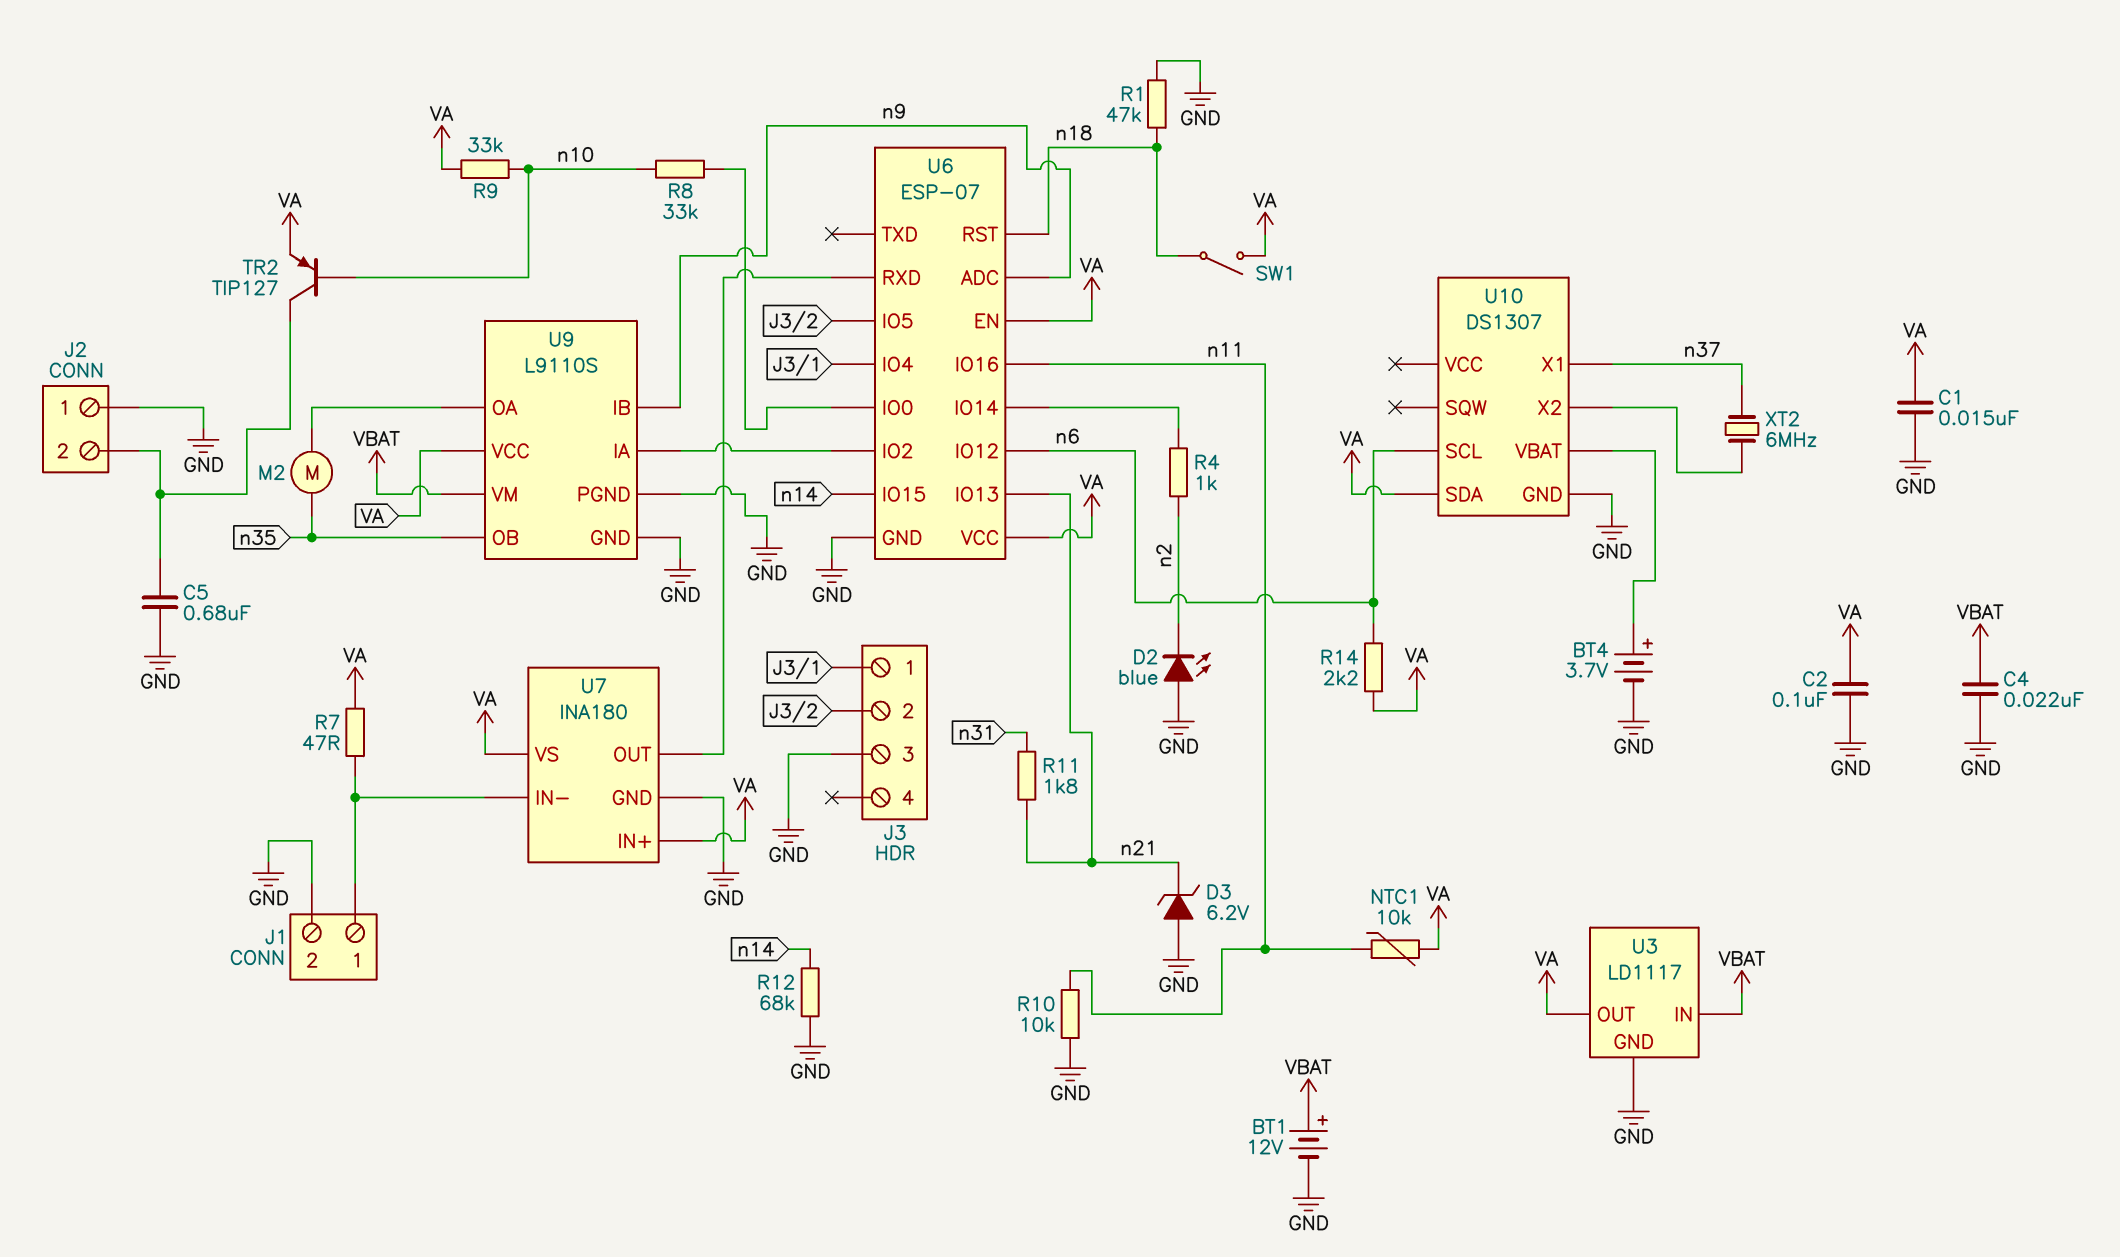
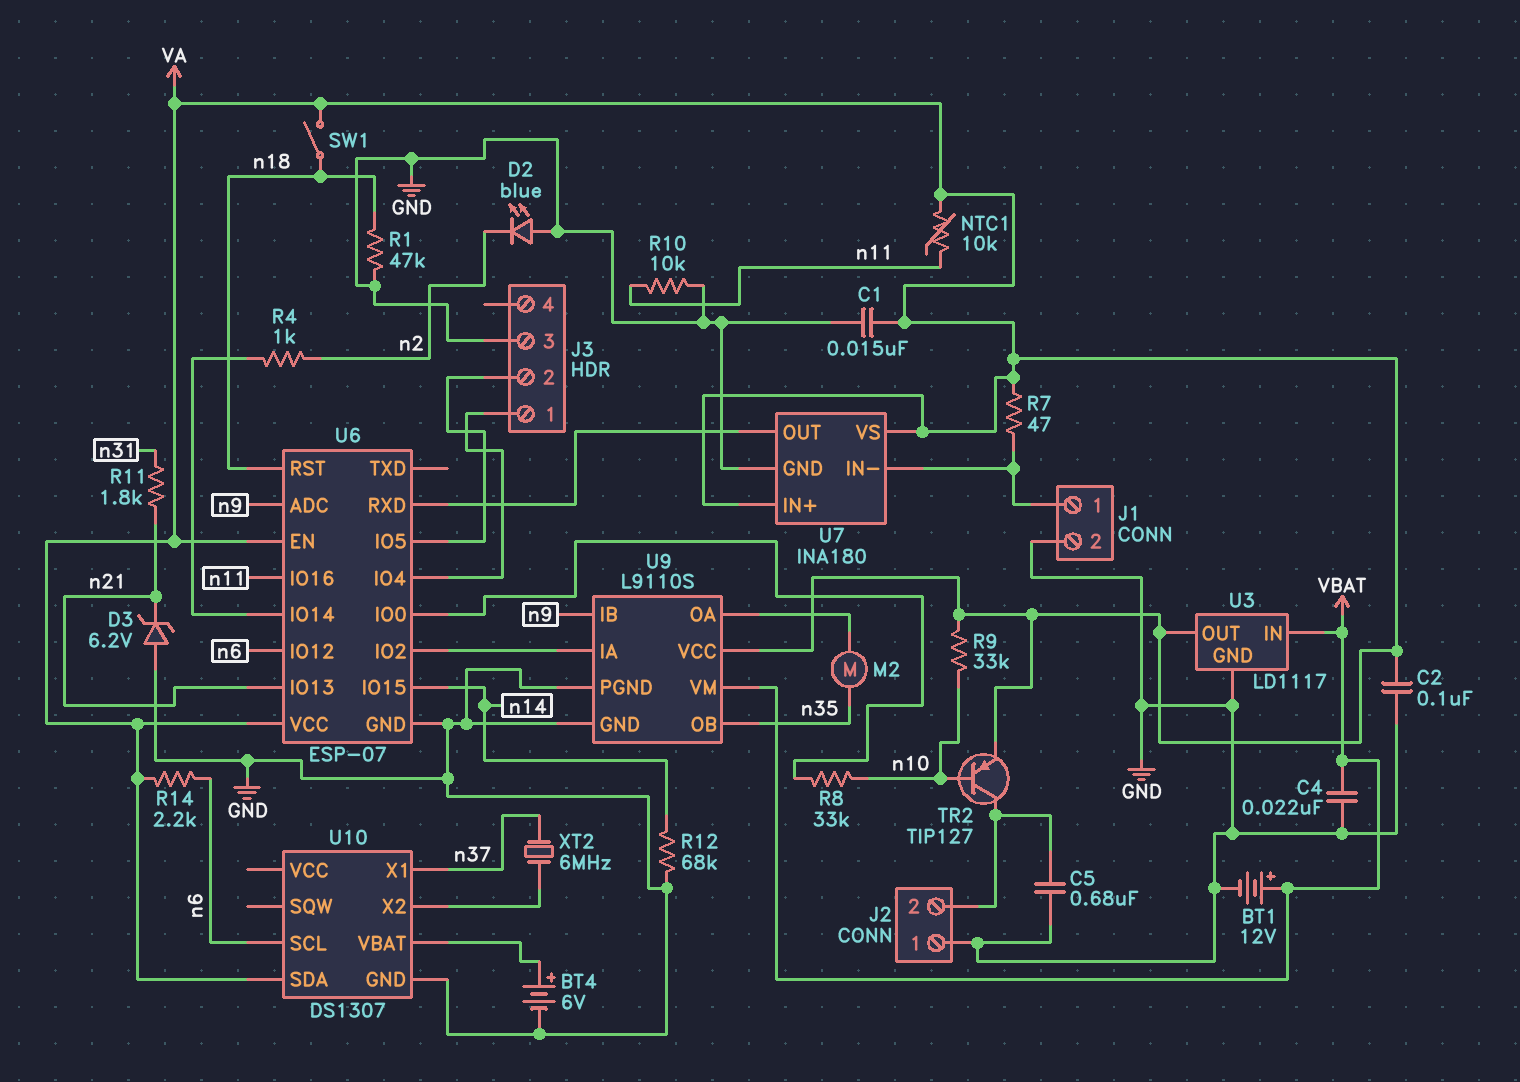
BT4: 3.7V (plus U10/VBAT, minus GND) -> 6V (plus U10/VBAT, minus GND)

